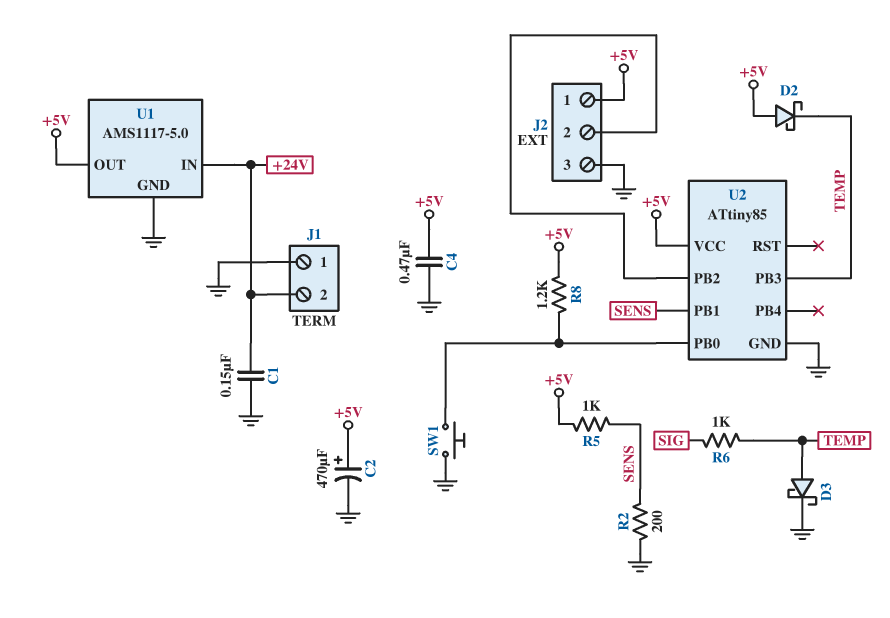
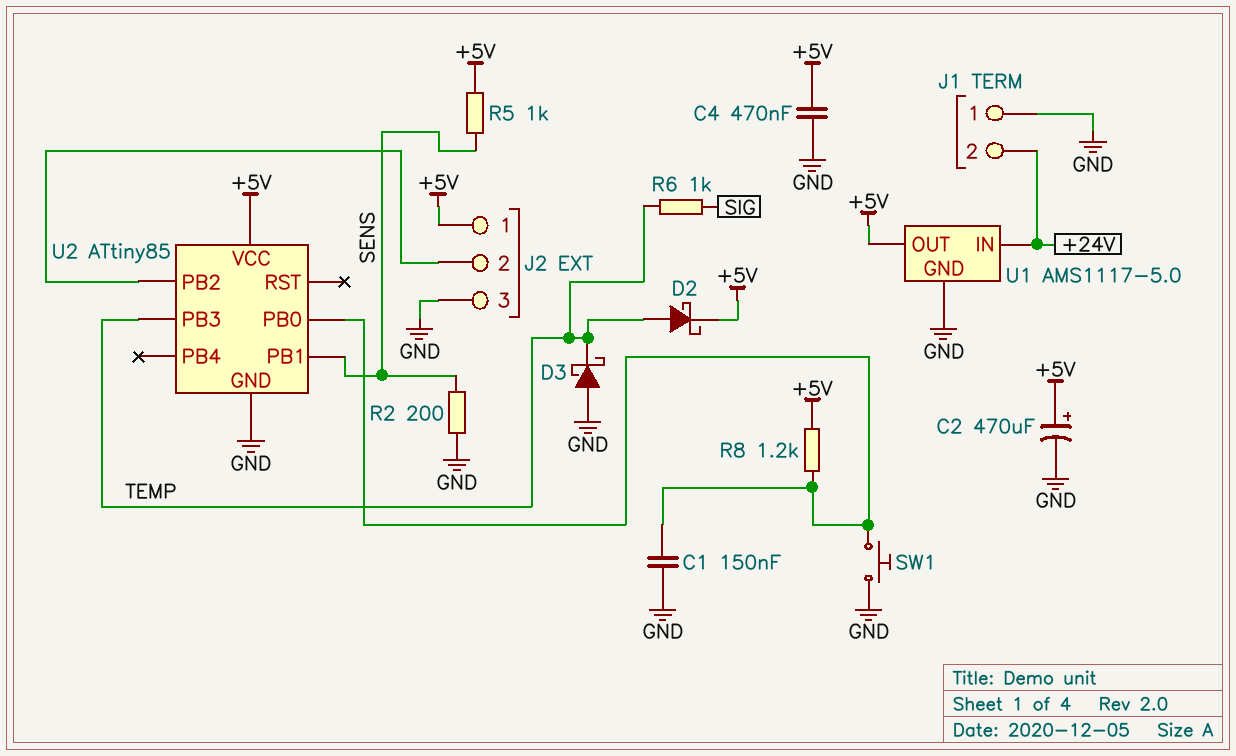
C1: 150nF (+24V, GND) -> 150nF (GND, U2/PB0)
D2: schottky (A +5V, K TEMP) -> schottky (A TEMP, K +5V)
D3: schottky (A TEMP, K GND) -> schottky (A GND, K TEMP)

